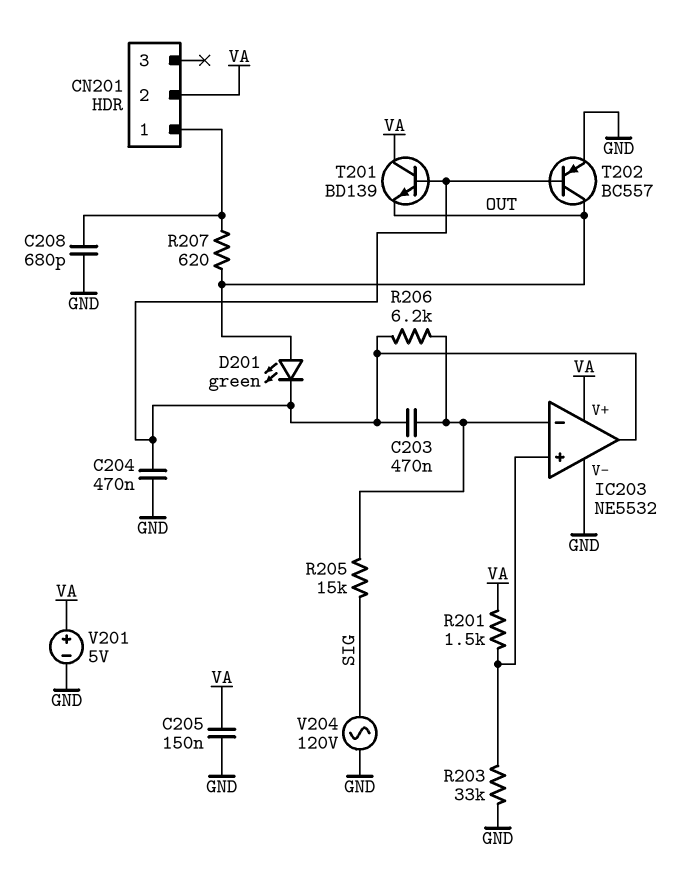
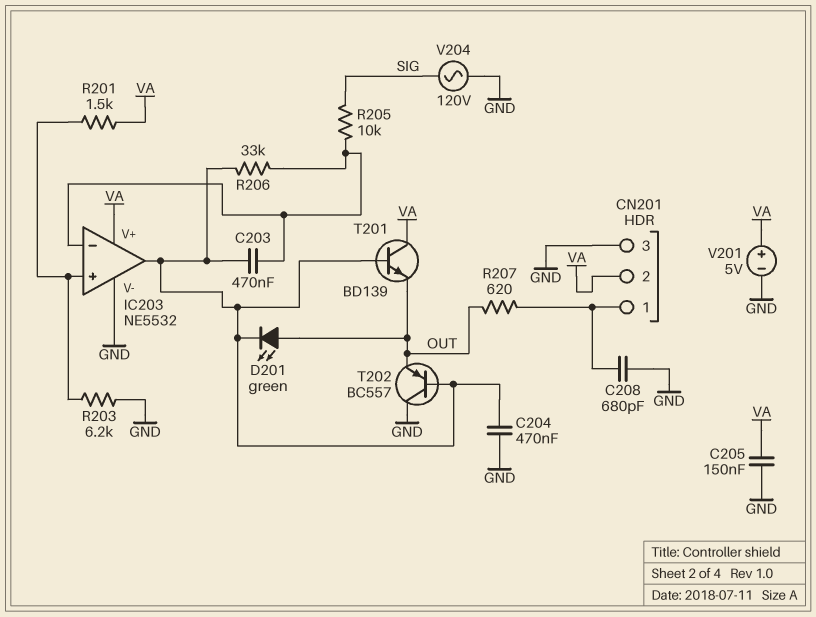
CN201 pin 3: none -> GND
R203: 33k (GND, IC203/in+) -> 6.2k (GND, IC203/in+)
R205: 15k (IC203/in-, SIG) -> 10k (IC203/in-, SIG)
R206: 6.2k (IC203/in-, IC203/out) -> 33k (IC203/in-, IC203/out)
T202: PNP BC557 (B IC203/out, C OUT, E GND) -> PNP BC557 (B IC203/out, C GND, E OUT)

